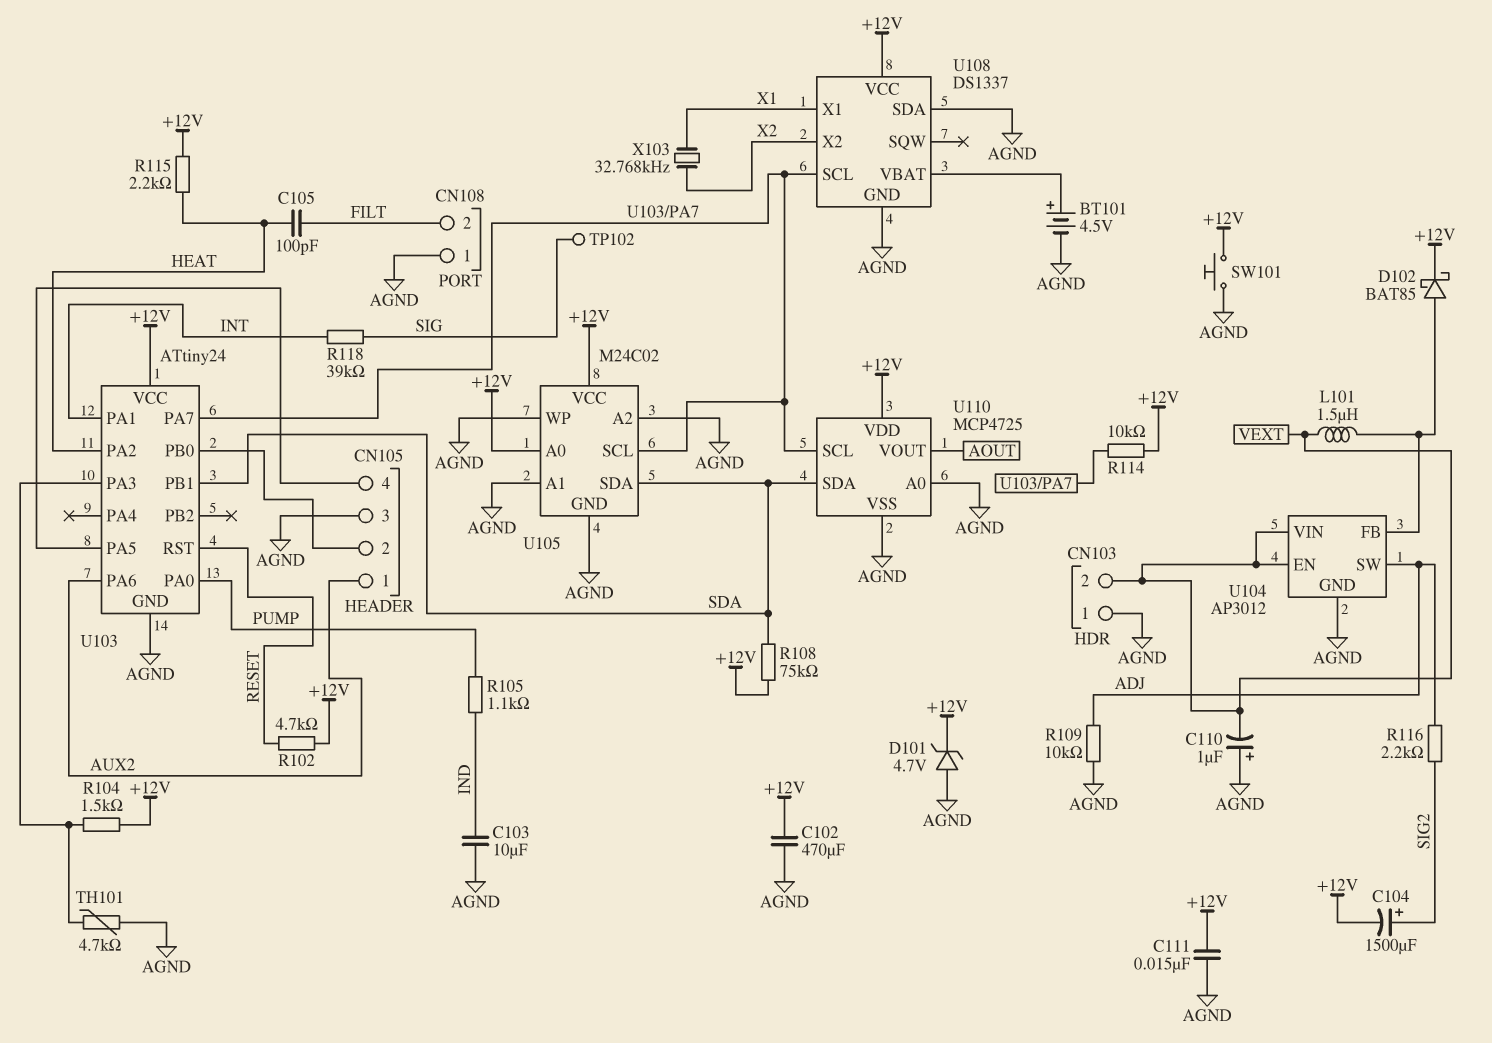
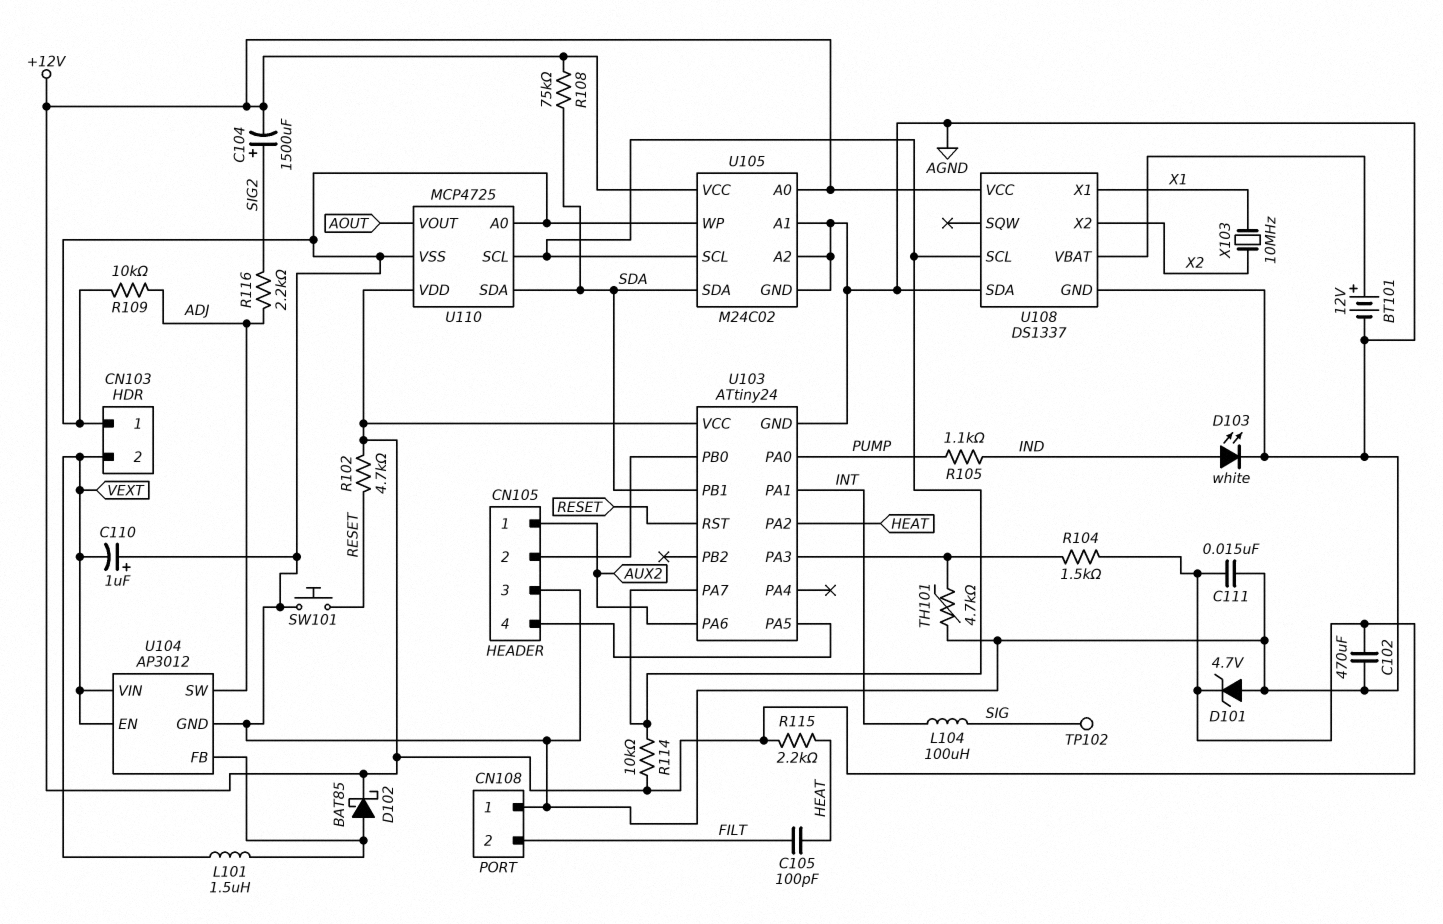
BT101: 4.5V (plus U108/VBAT, minus AGND) -> 12V (plus U108/VBAT, minus AGND)
C103: 10uF (AGND, IND) -> none
D103: none -> LED white (A IND, K AGND)
L104: none -> 100uH (INT, SIG)
R118: 39k (INT, SIG) -> none
SW101: button (+12V, AGND) -> button (AGND, RESET)
X103: 32.768kHz (X1, X2) -> 10MHz (X1, X2)

